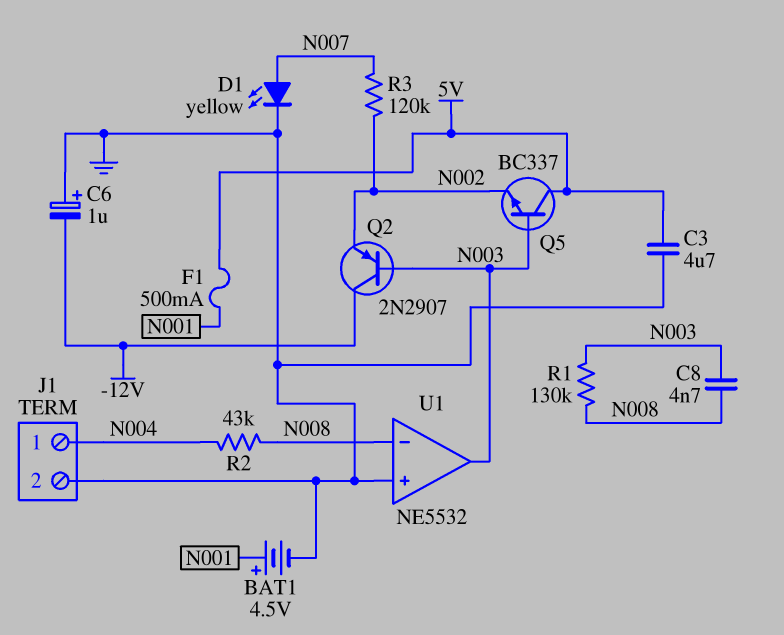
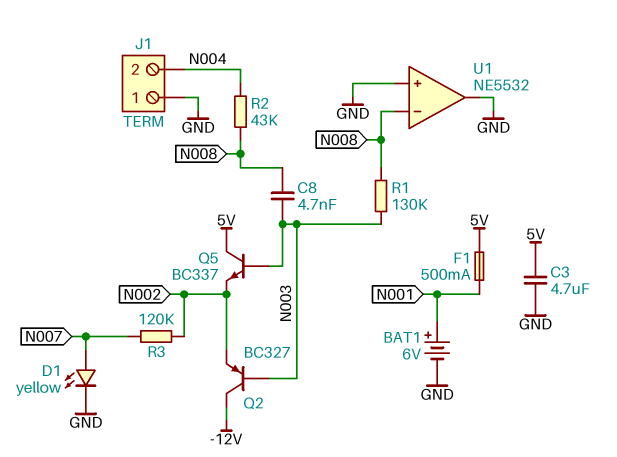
BAT1: 4.5V (plus N001, minus GND) -> 6V (plus N001, minus GND)
C6: 1uF (plus GND, minus -12V) -> none
J1 pin 1: N004 -> GND
J1 pin 2: GND -> N004
Q2: PNP 2N2907 (B N003, C -12V, E N002) -> PNP BC327 (B N003, C -12V, E N002)
U1 pin out: N003 -> GND

